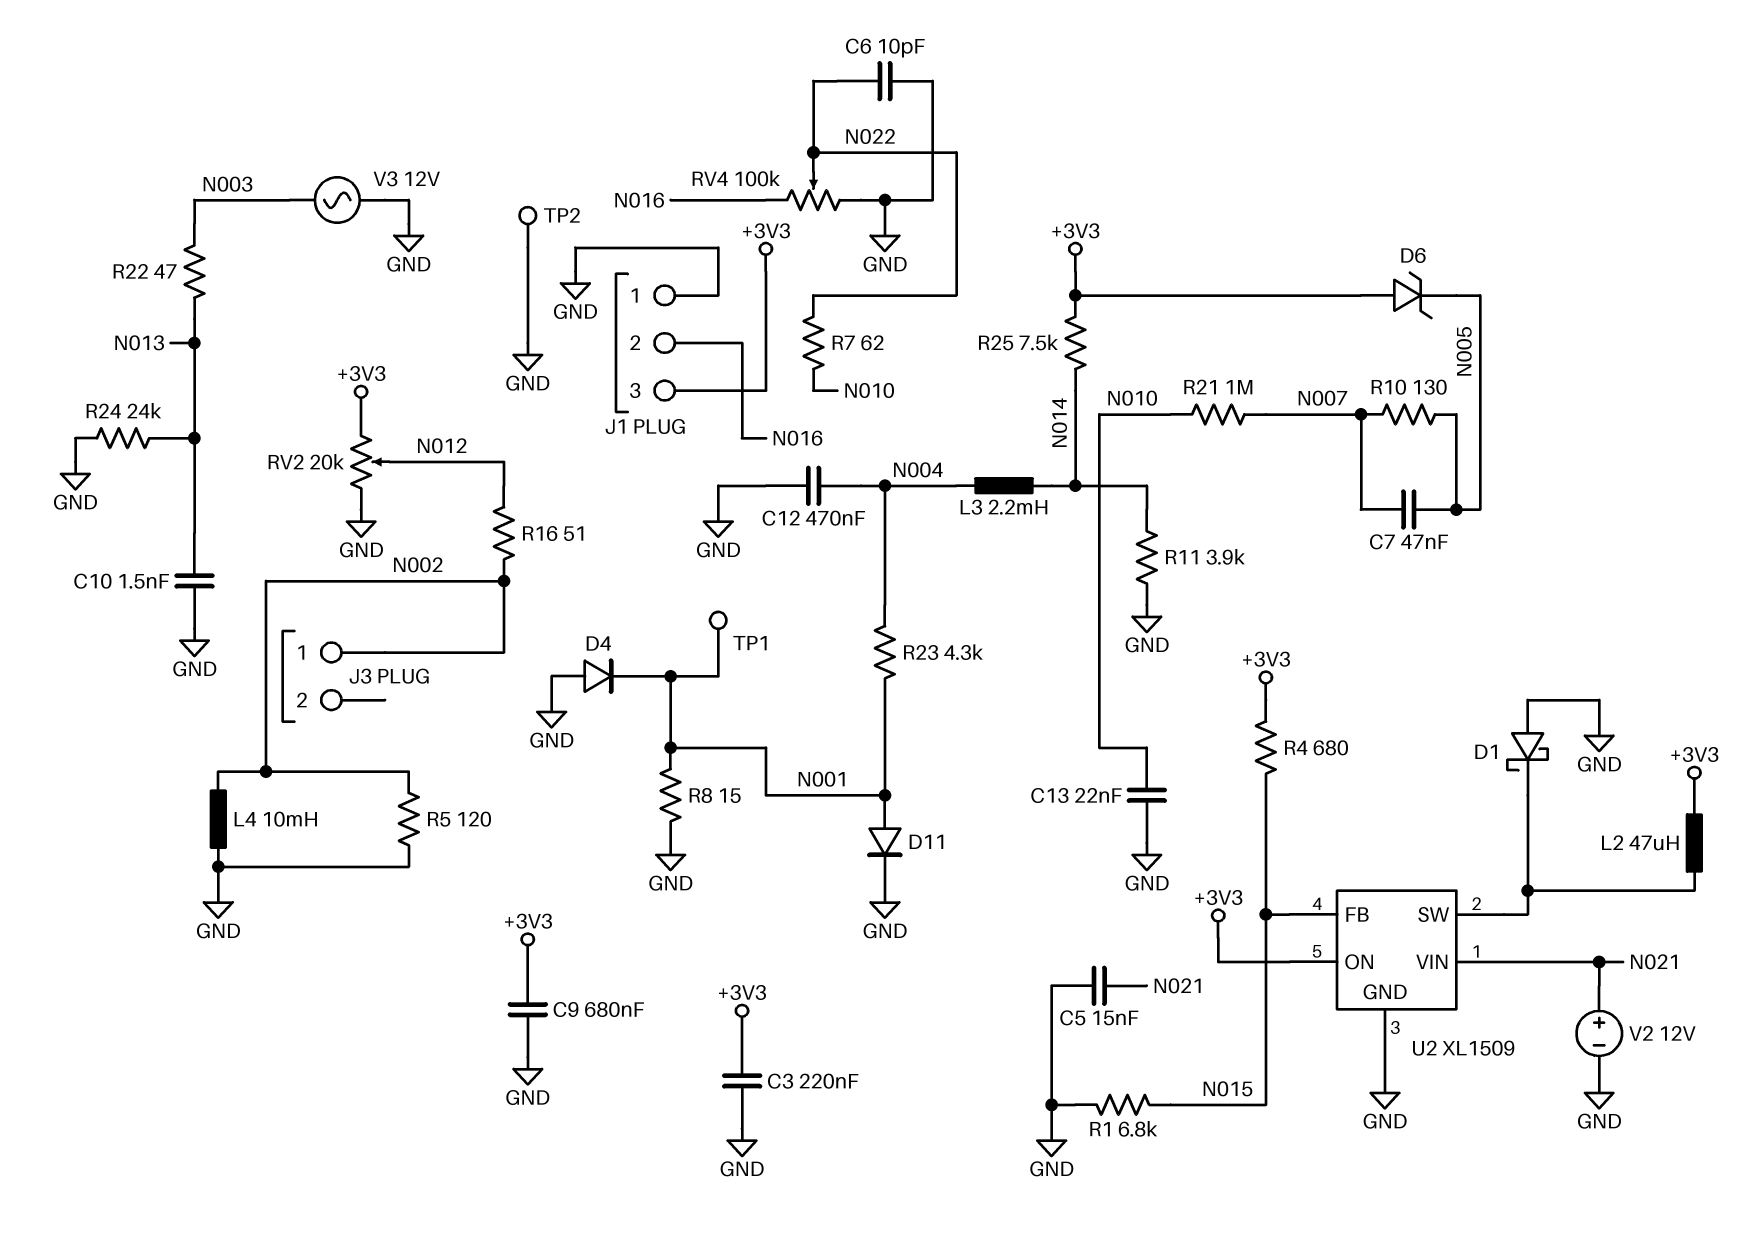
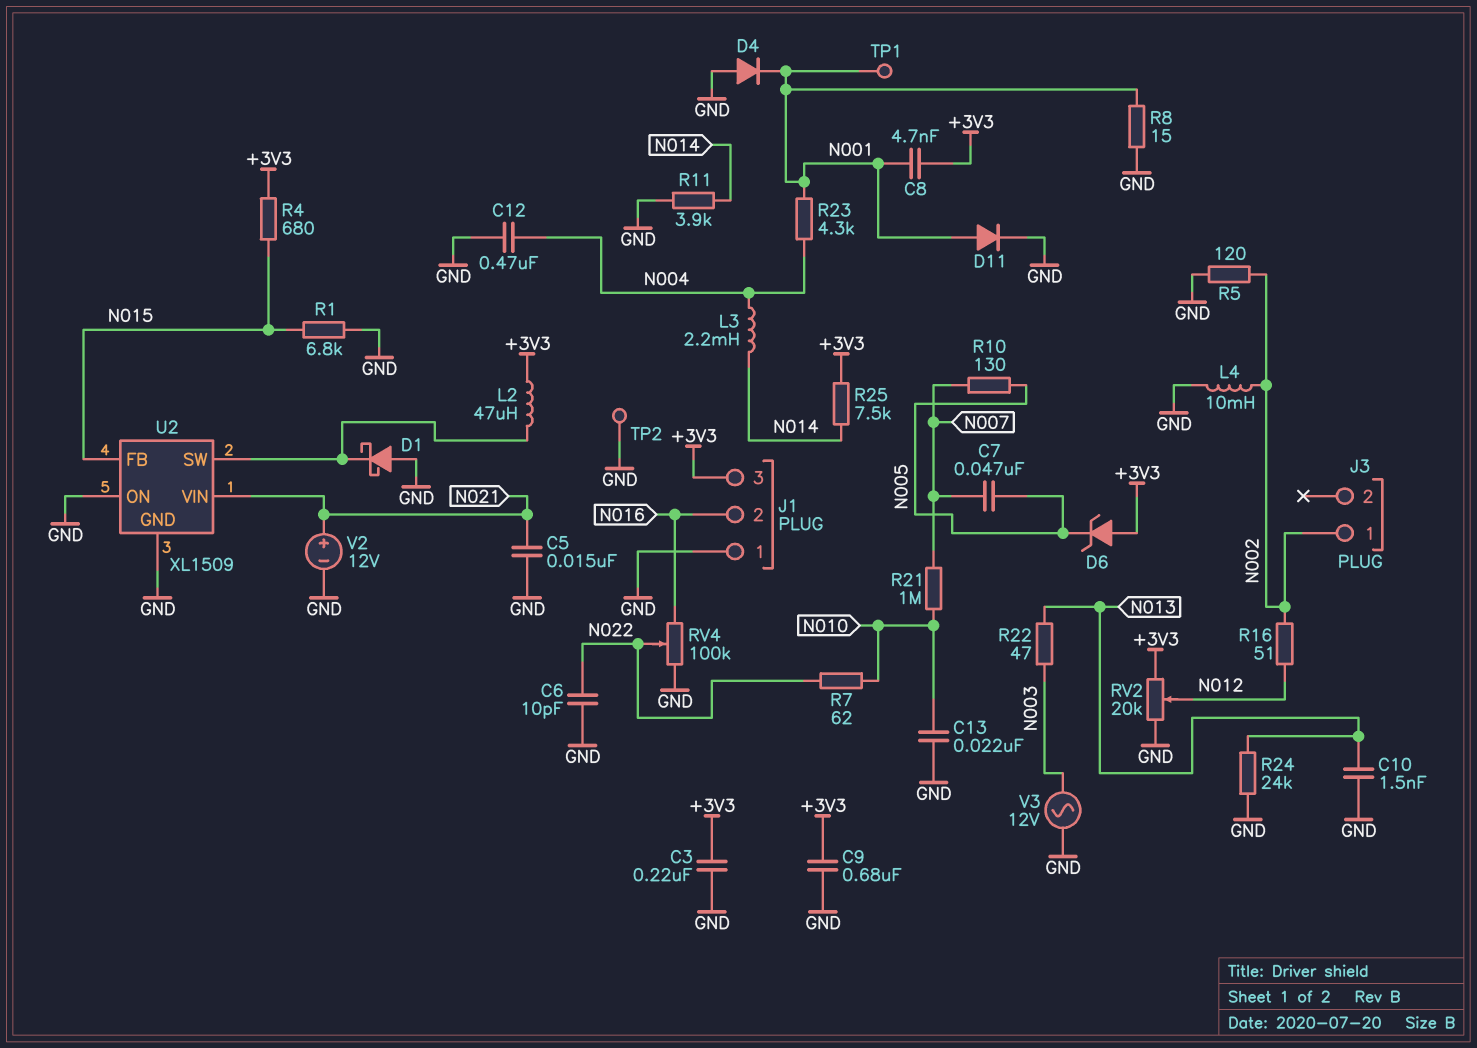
C8: none -> 4.7nF (+3V3, N001)
U2 pin ON: +3V3 -> GND

